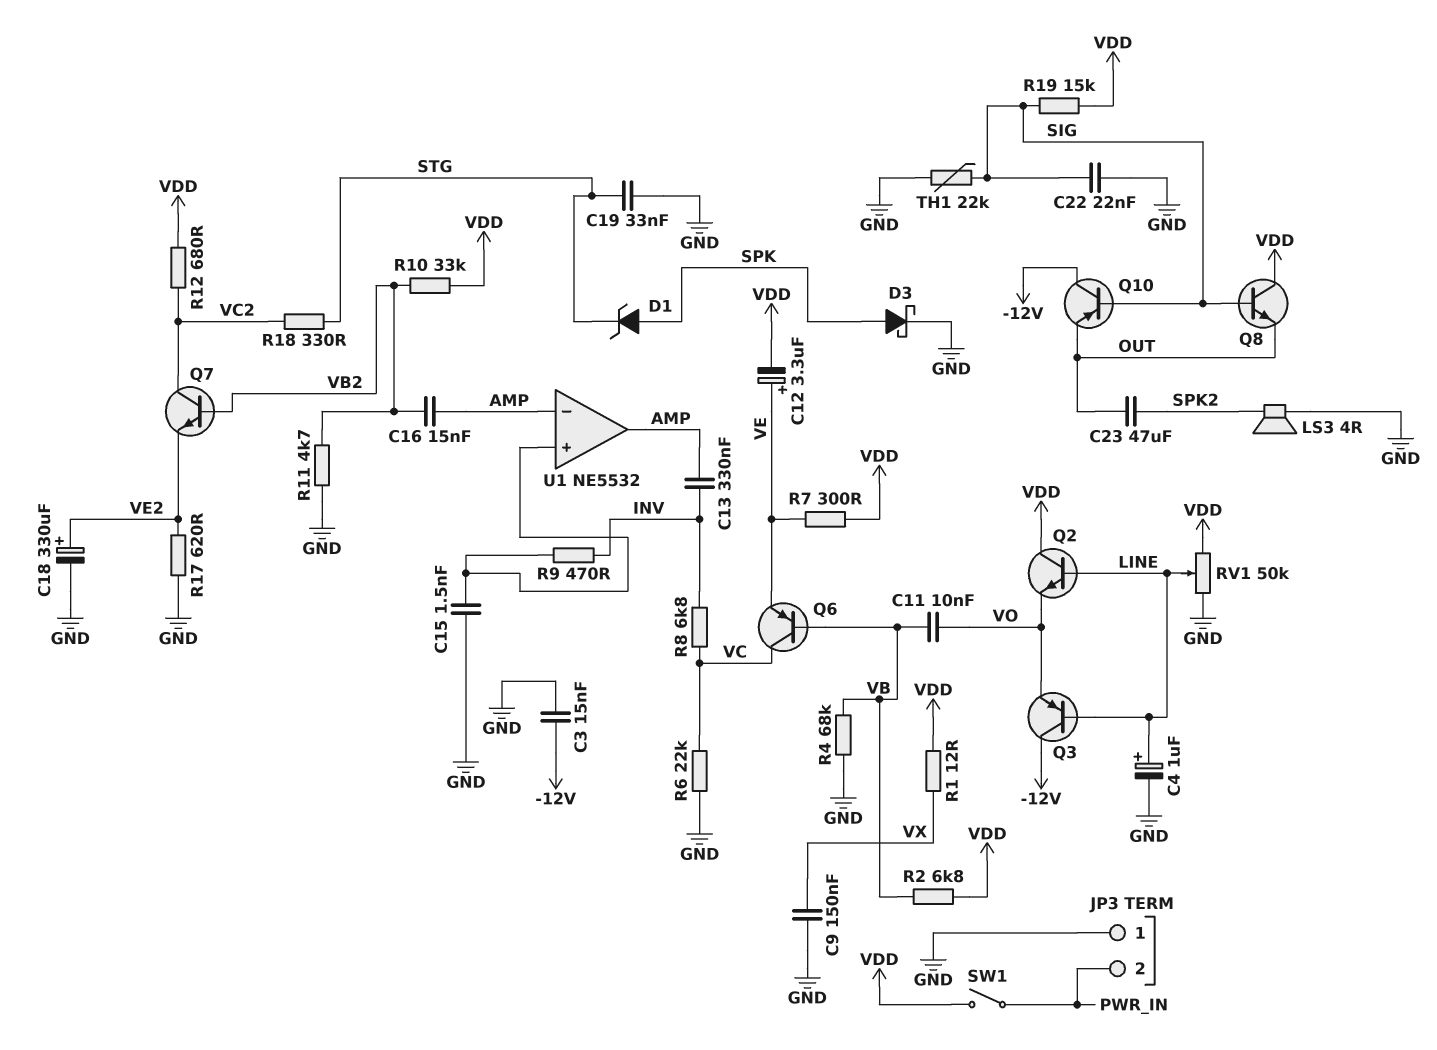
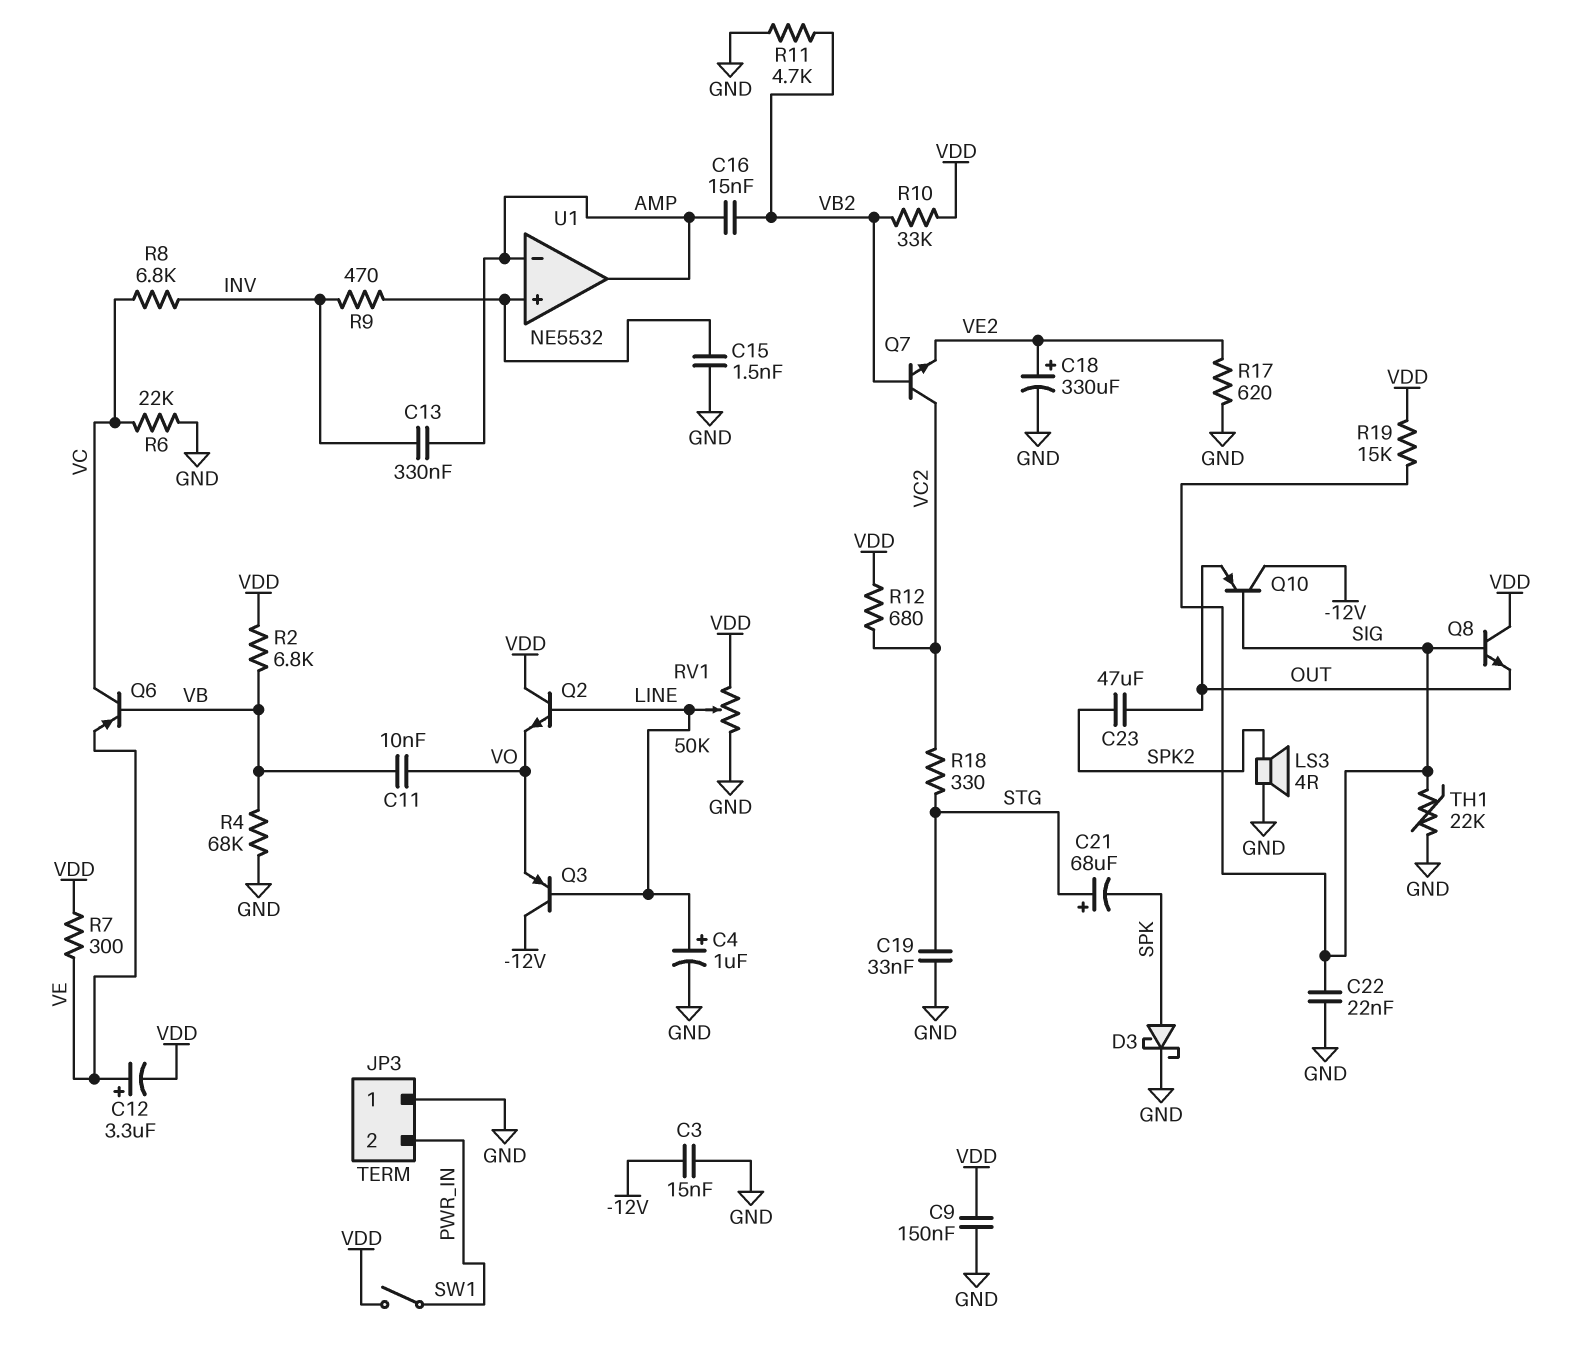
C9: 150nF (GND, VX) -> 150nF (GND, VDD)
C21: none -> 68uF (plus STG, minus SPK)
D1: zener (A SPK, K STG) -> none
R1: 12 (VDD, VX) -> none

